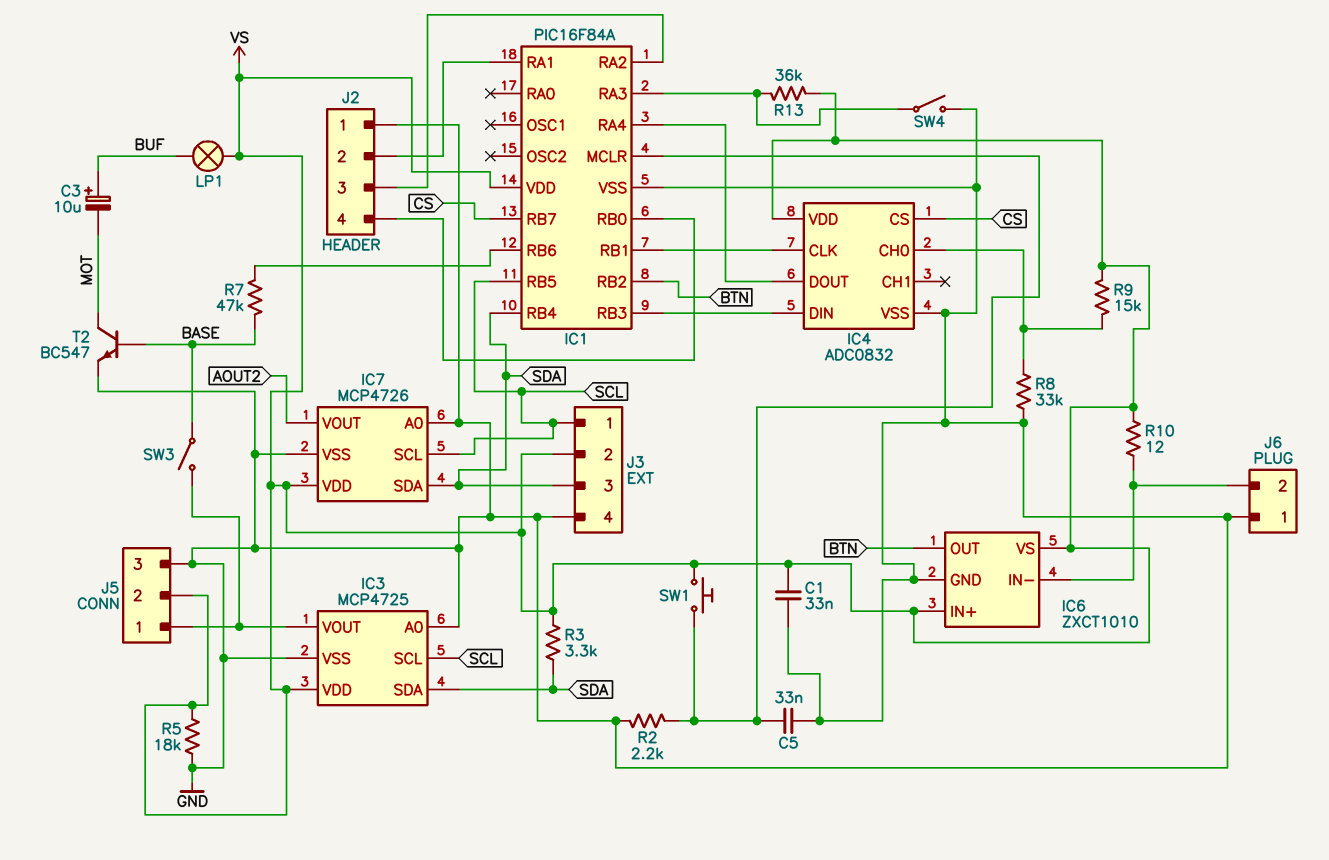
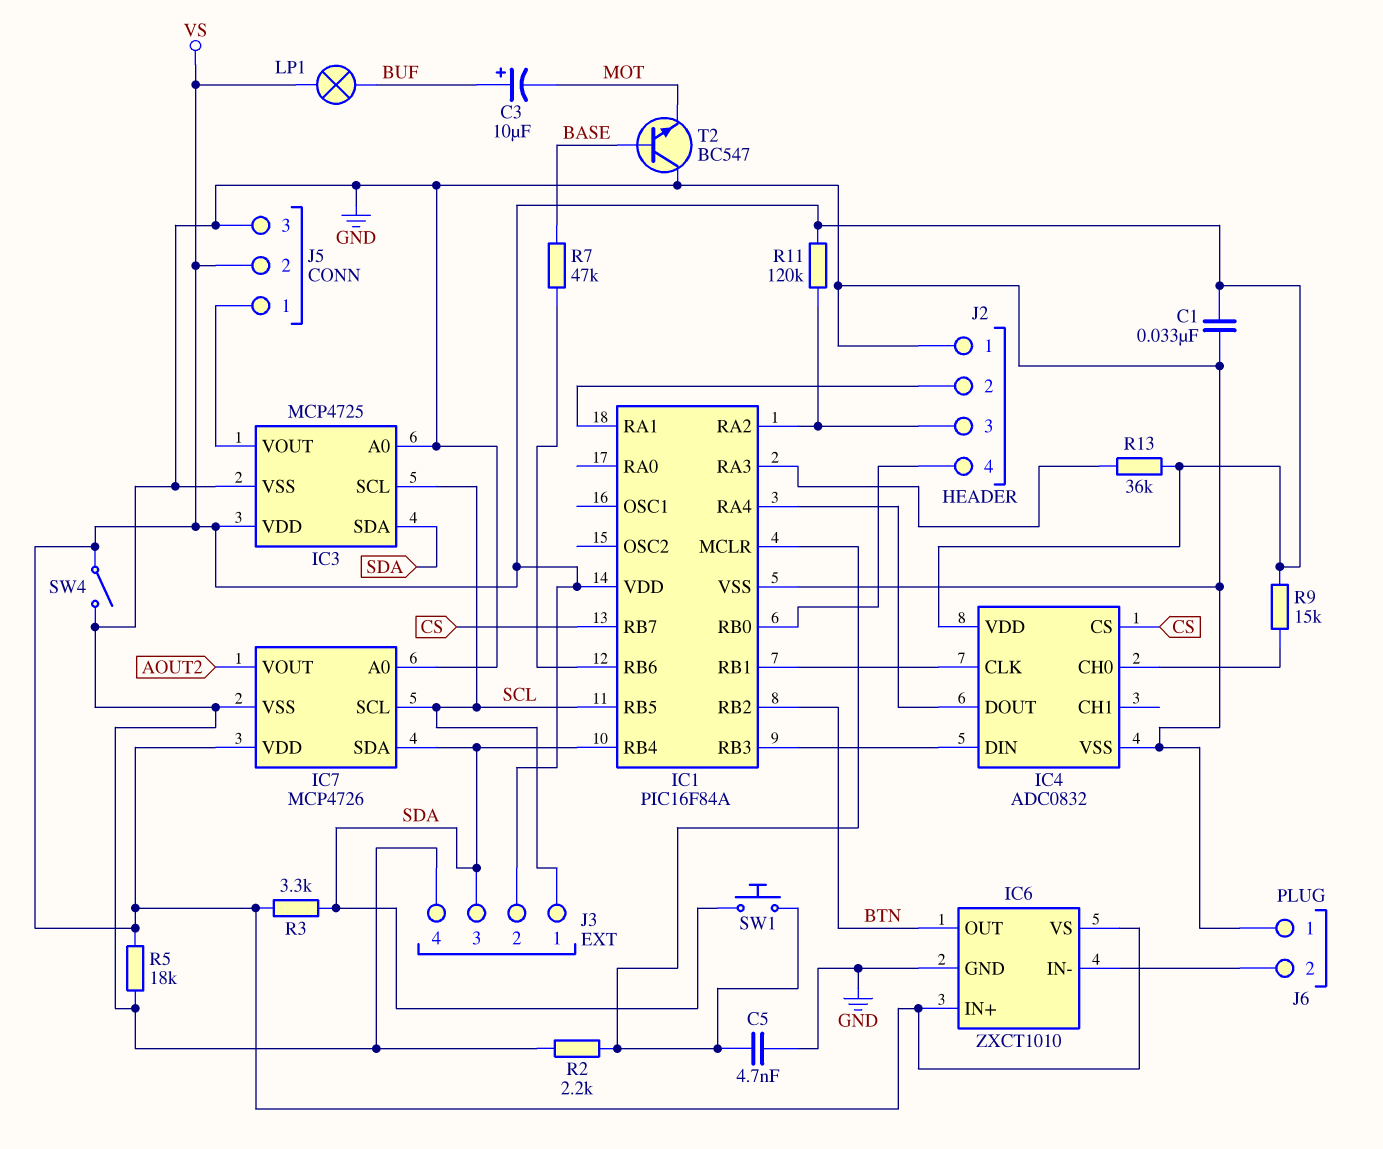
C5: 33nF (GND, IC1/MCLR) -> 4.7nF (GND, IC1/MCLR)
R8: 33k (GND, IC4/CH0) -> none
R10: 12 (IC6/IN-, VS) -> none
R11: none -> 120k (IC1/RA2, VS)
SW1: button (IC1/MCLR, VS) -> button (IC1/MCLR, SDA)
SW3: switch (BASE, IC3/VOUT) -> none
SW4: switch (GND, IC1/RA3) -> switch (GND, VS)
T2: NPN BC547 (B BASE, C MOT, E GND) -> NPN BC547 (B BASE, C GND, E MOT)

